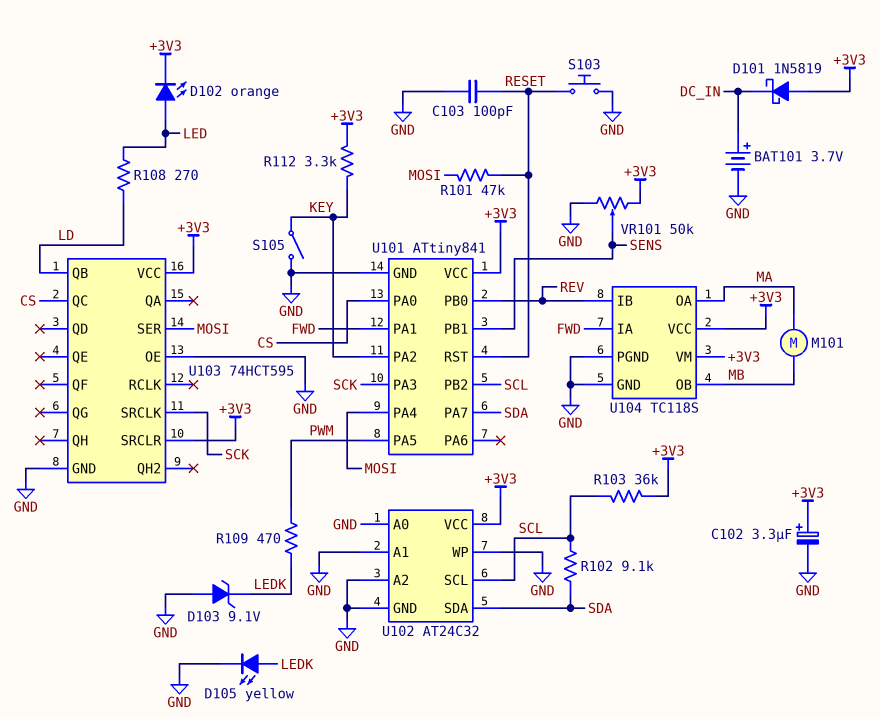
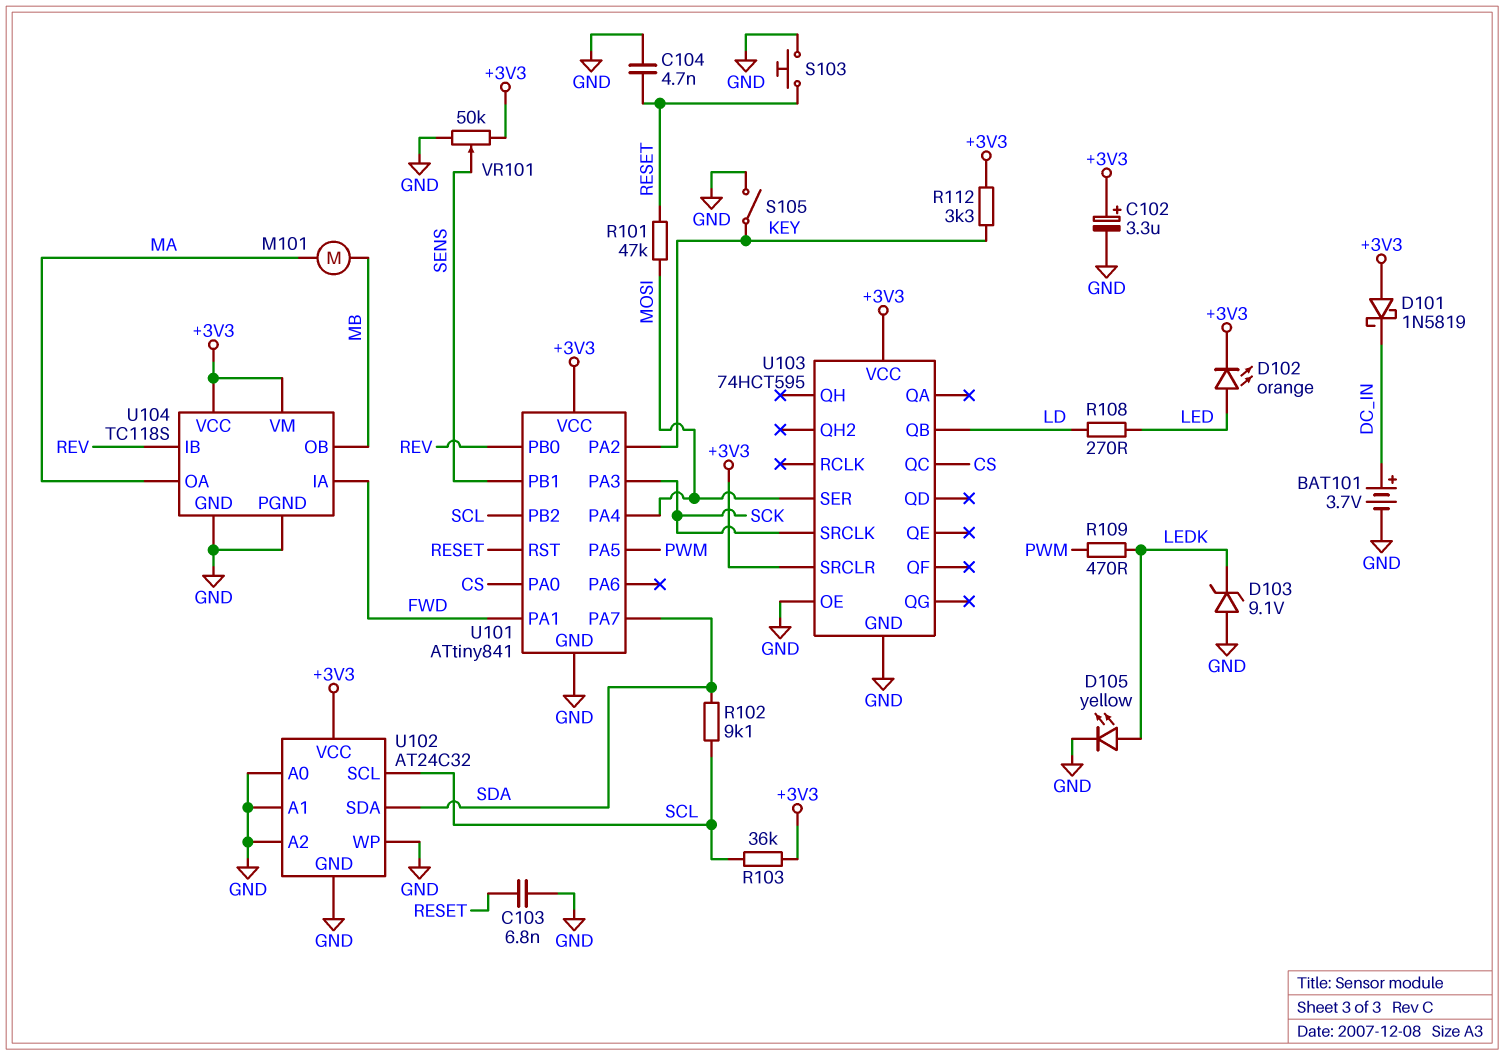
C103: 100pF (GND, RESET) -> 6.8nF (GND, RESET)
C104: none -> 4.7nF (GND, RESET)

